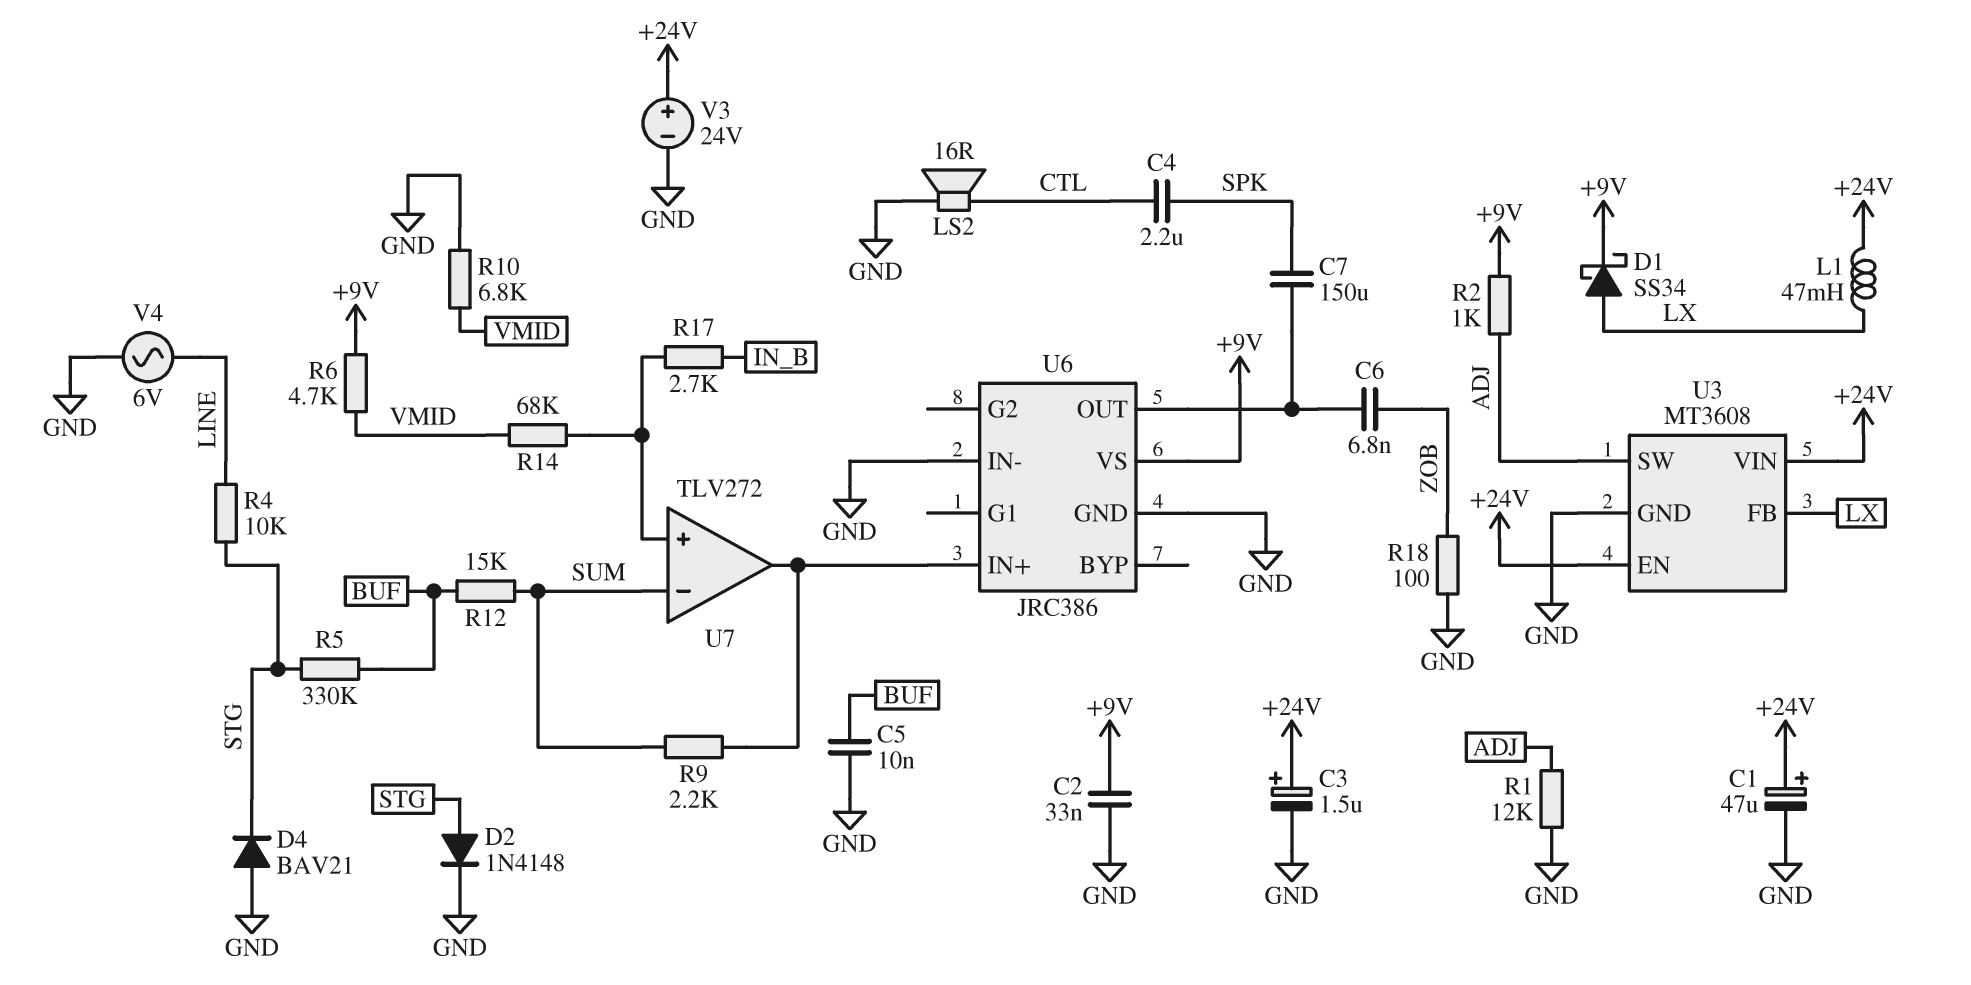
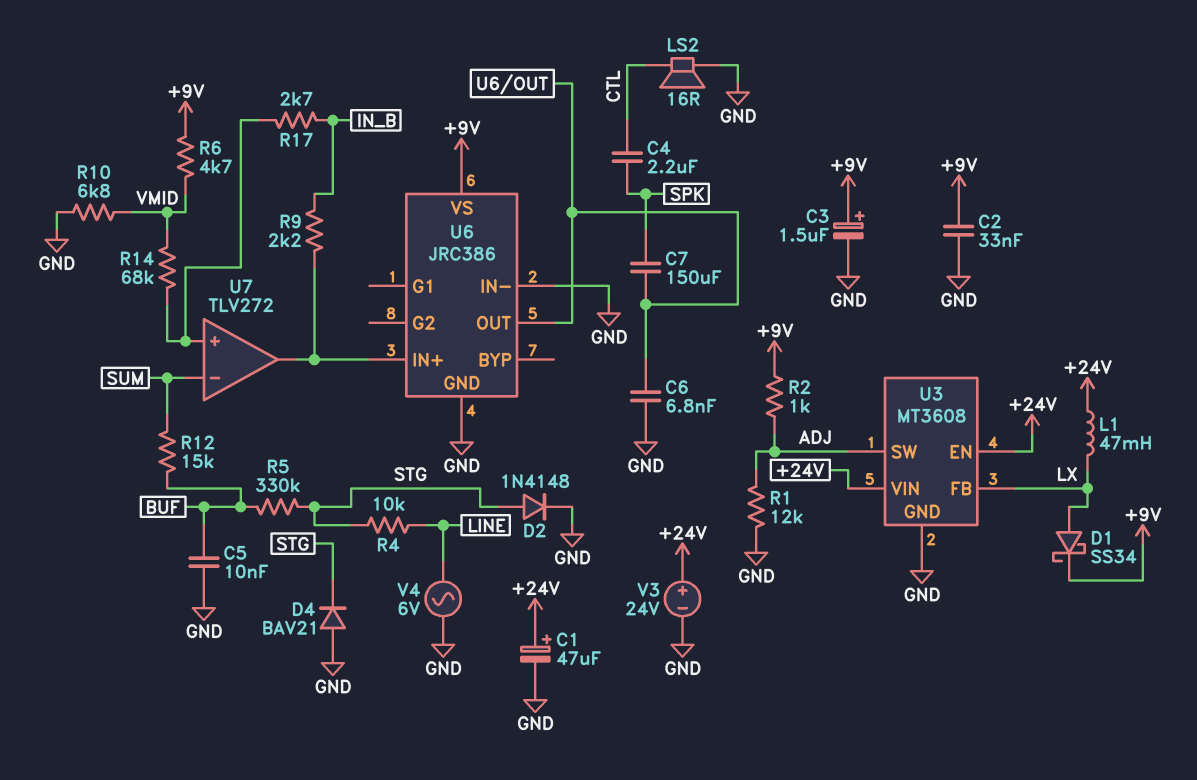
C3: 1.5uF (plus +24V, minus GND) -> 1.5uF (plus +9V, minus GND)
C6: 6.8nF (U6/OUT, ZOB) -> 6.8nF (GND, U6/OUT)
R9: 2.2k (SUM, U6/IN+) -> 2.2k (IN_B, U6/IN+)
R18: 100 (GND, ZOB) -> none

